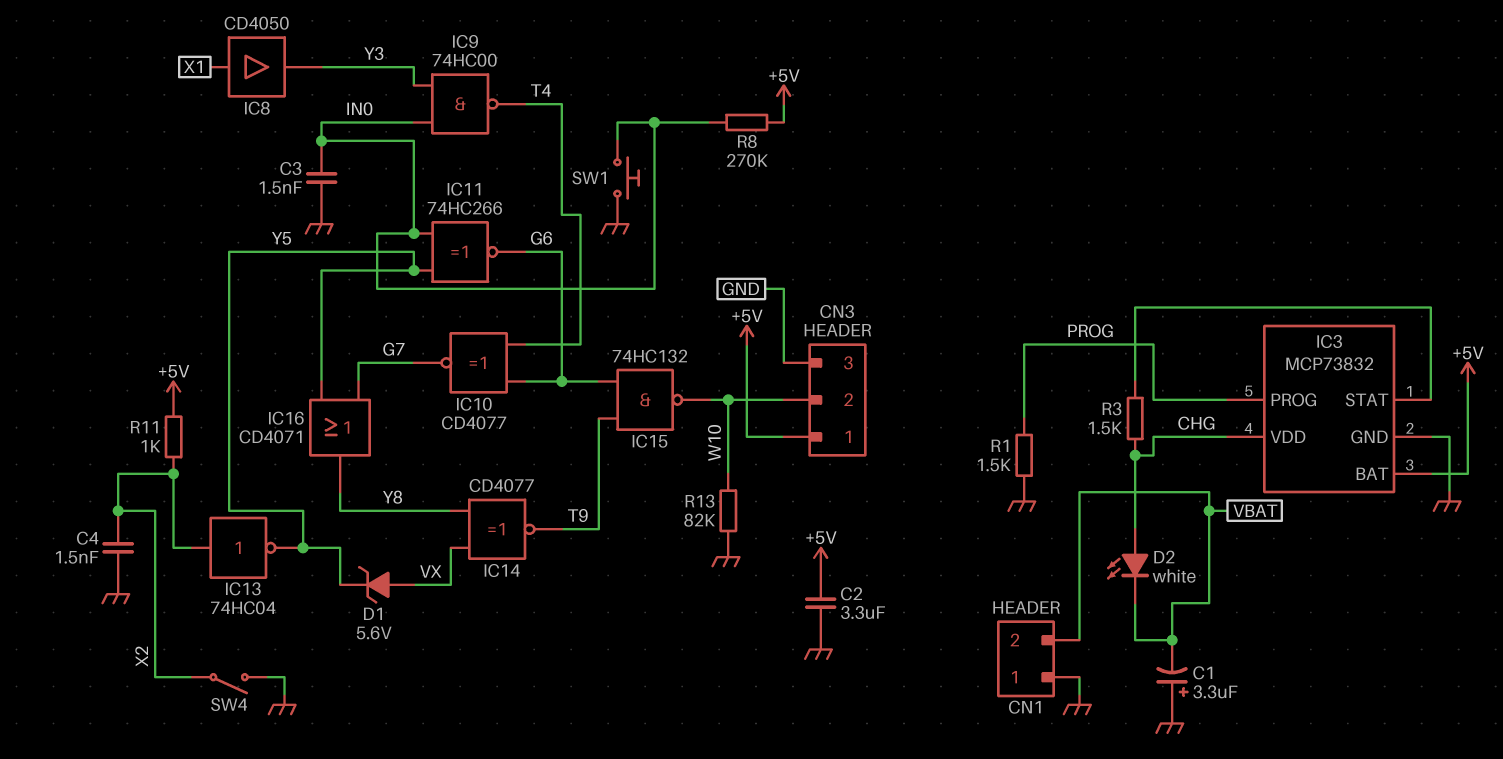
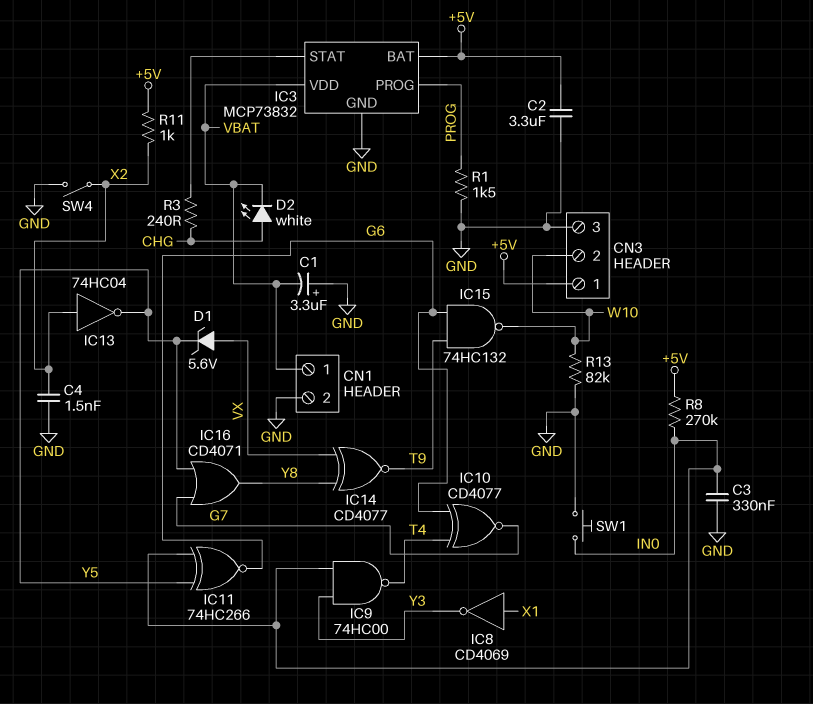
C3: 1.5nF (GND, IN0) -> 330nF (GND, IN0)
CN1 pin 1: GND -> VBAT
CN1 pin 2: VBAT -> GND
IC3 pin VDD: CHG -> VBAT
IC8: buffer CD4050 (in X1, out Y3) -> NOT CD4069 (in X1, out Y3)
R3: 1.5k (CHG, IC3/STAT) -> 240 (CHG, IC3/STAT)

